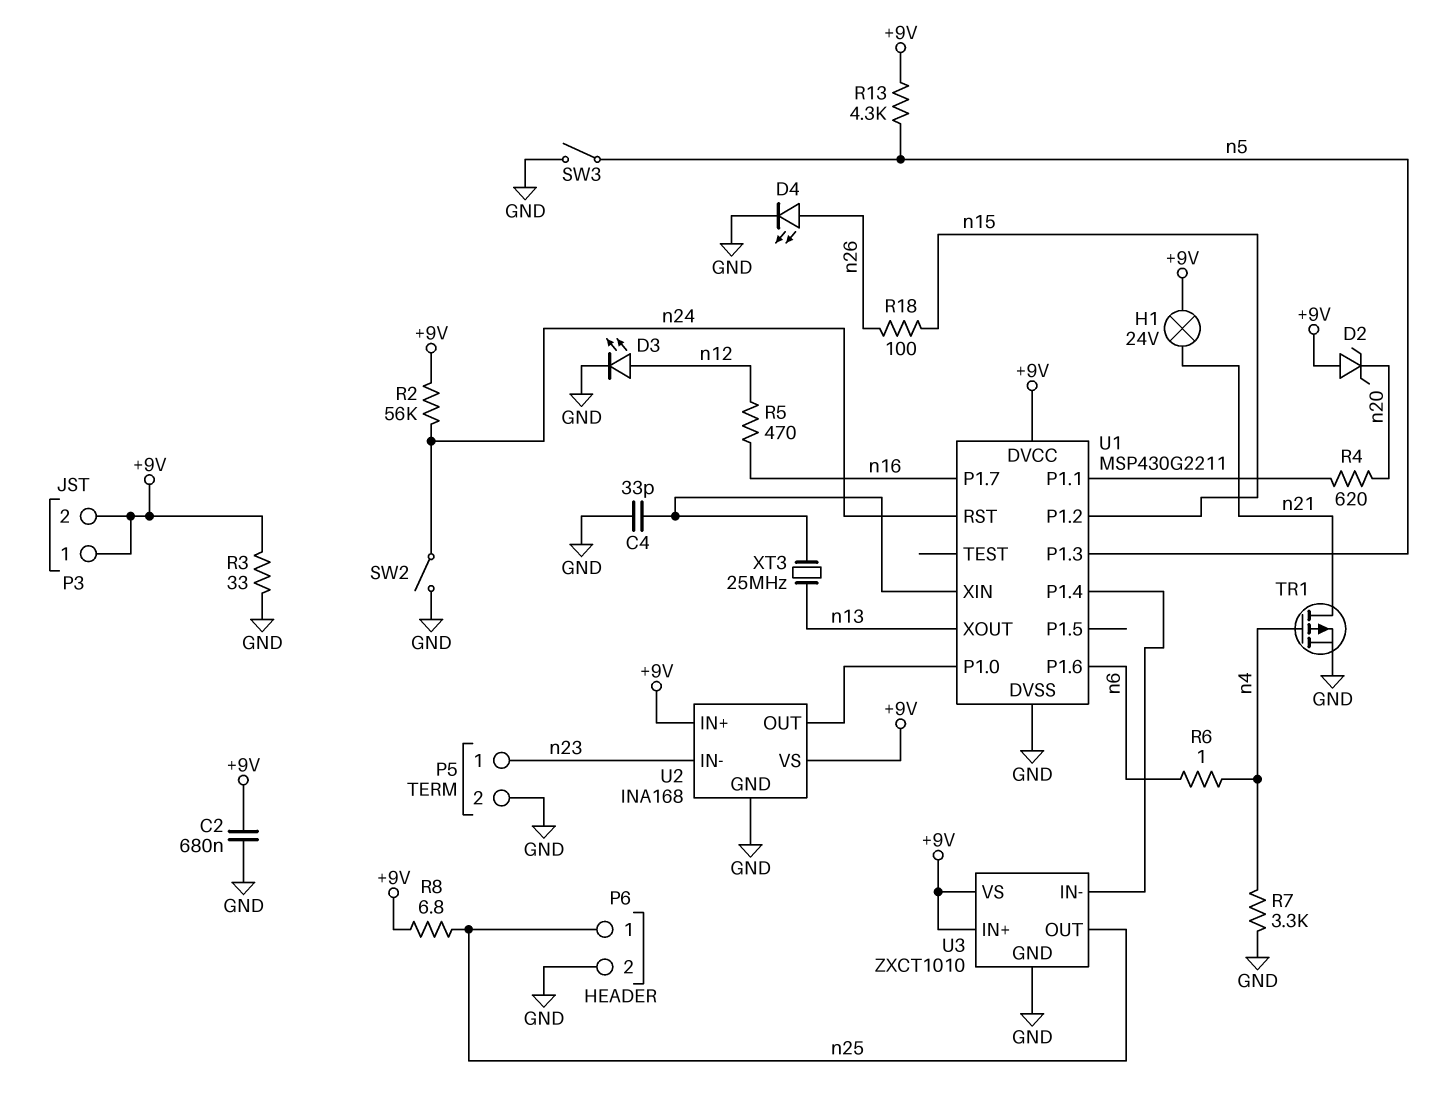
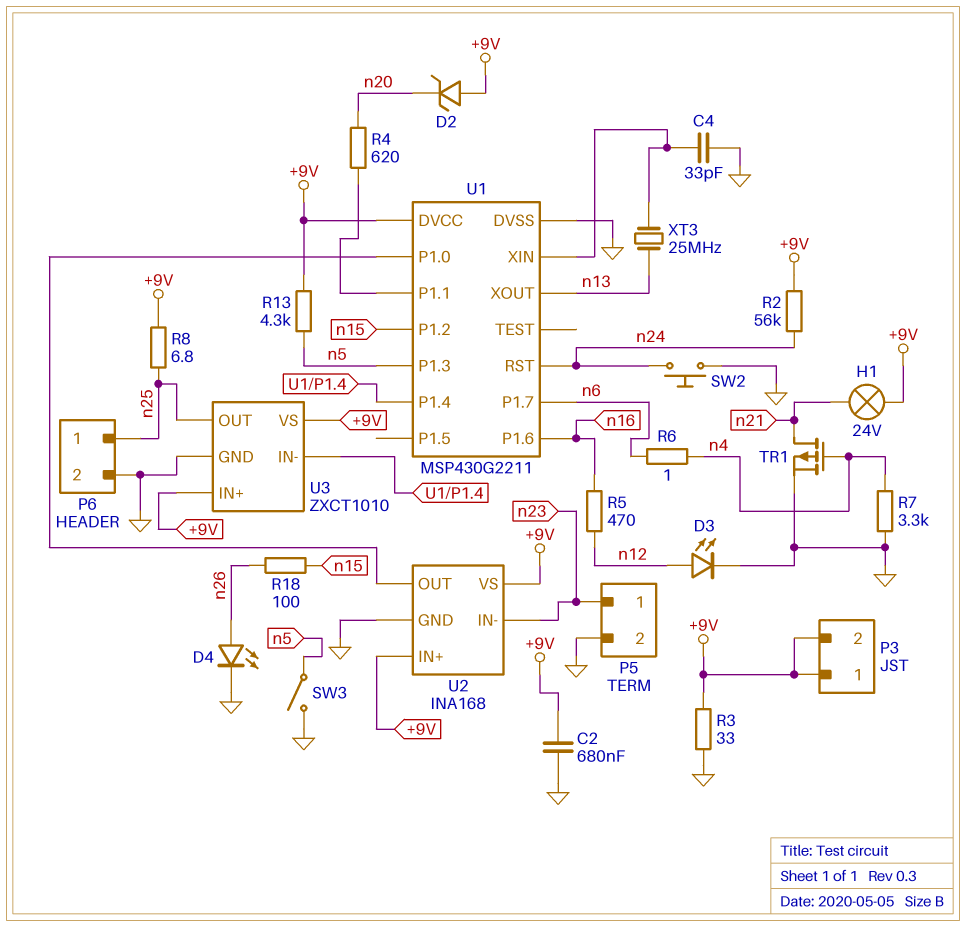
SW2: switch (GND, n24) -> button (GND, n24)
U1 pin P1.6: n6 -> n16
U1 pin P1.7: n16 -> n6

